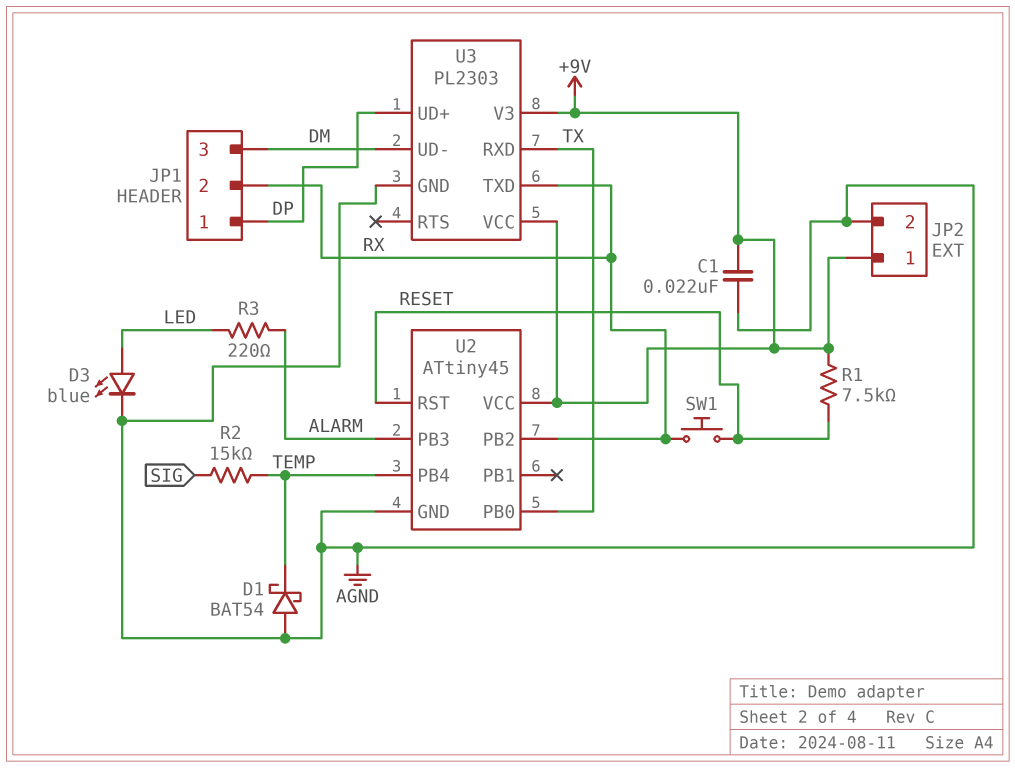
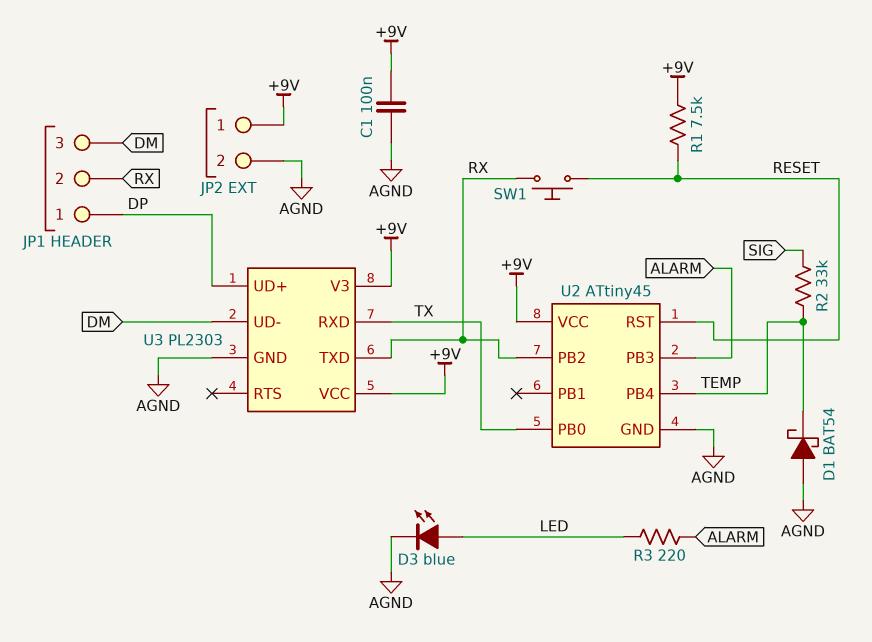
C1: 22nF (+9V, AGND) -> 100nF (+9V, AGND)
R2: 15k (SIG, TEMP) -> 33k (SIG, TEMP)

